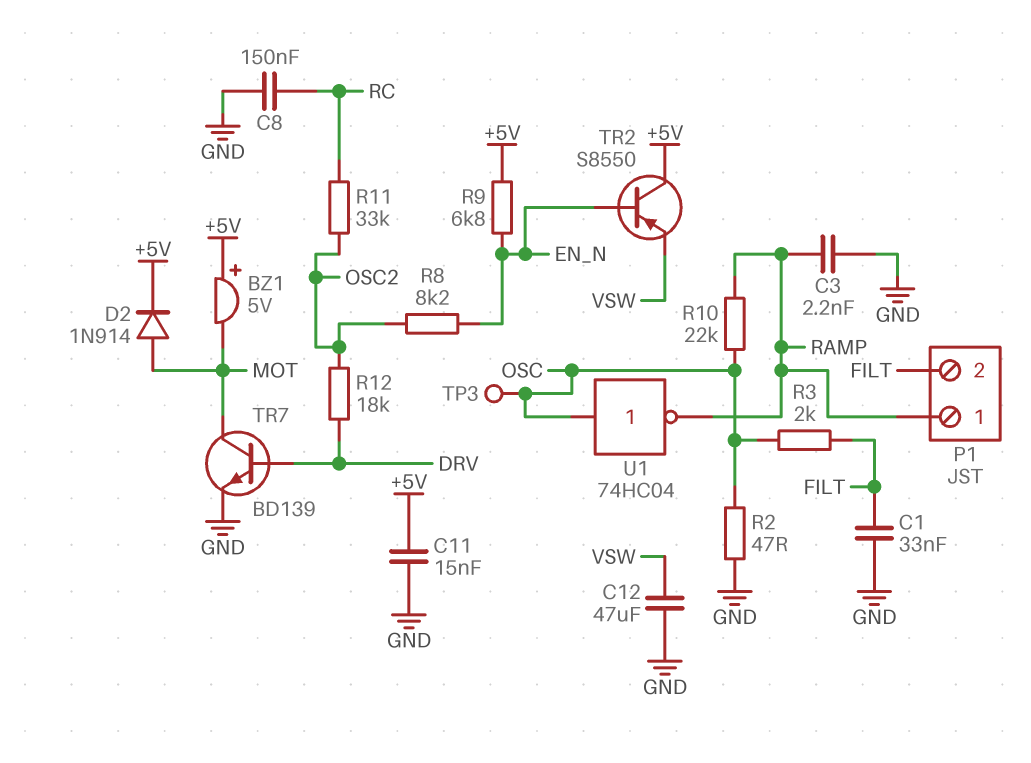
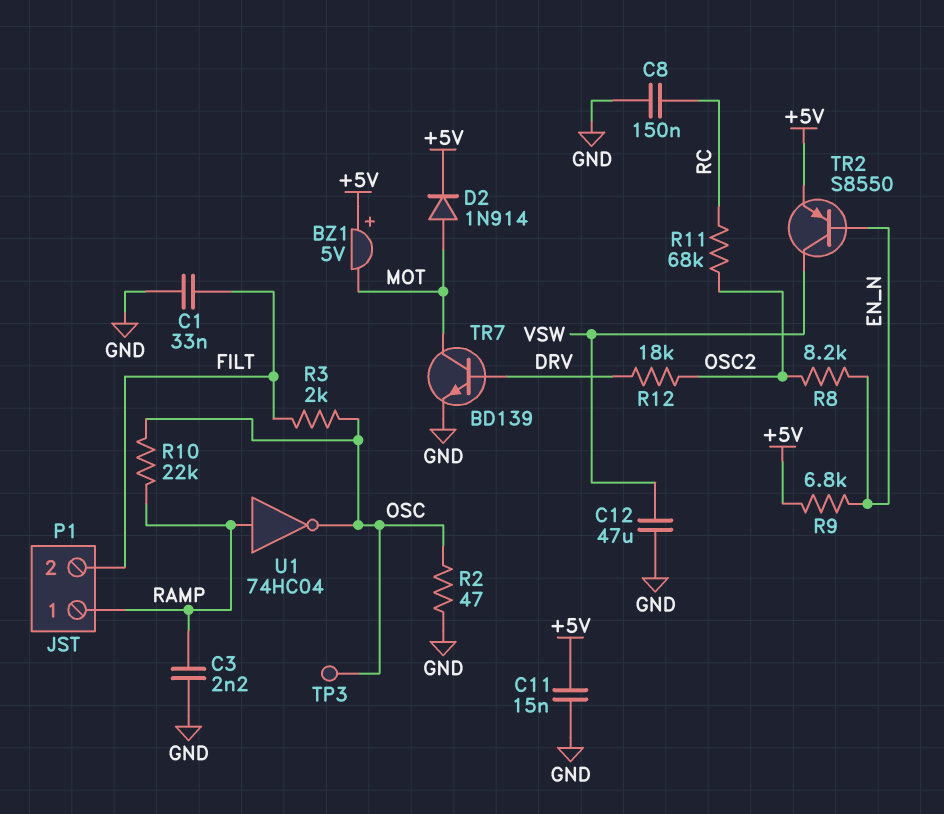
R11: 33k (OSC2, RC) -> 68k (OSC2, RC)
TR2: PNP S8550 (B EN_N, C +5V, E VSW) -> PNP S8550 (B EN_N, C VSW, E +5V)
U1: NOT 74HC04 (in OSC, out RAMP) -> NOT 74HC04 (in RAMP, out OSC)

